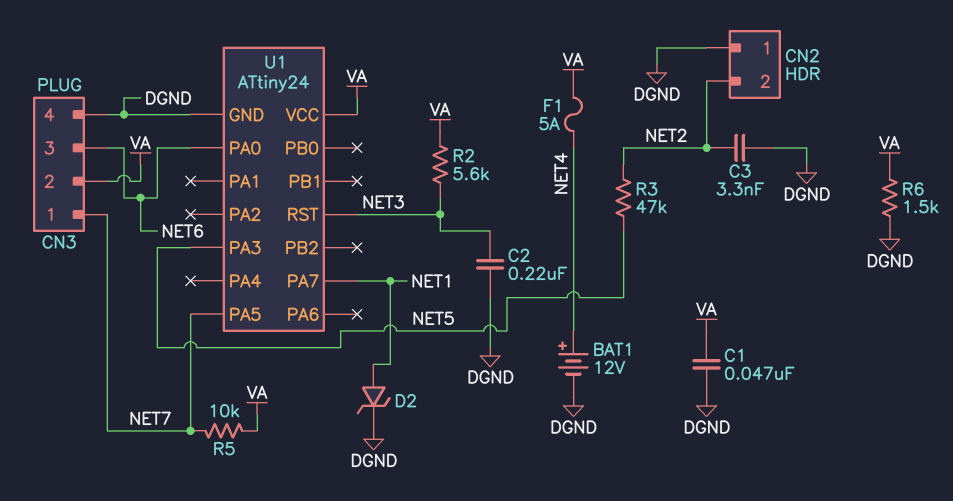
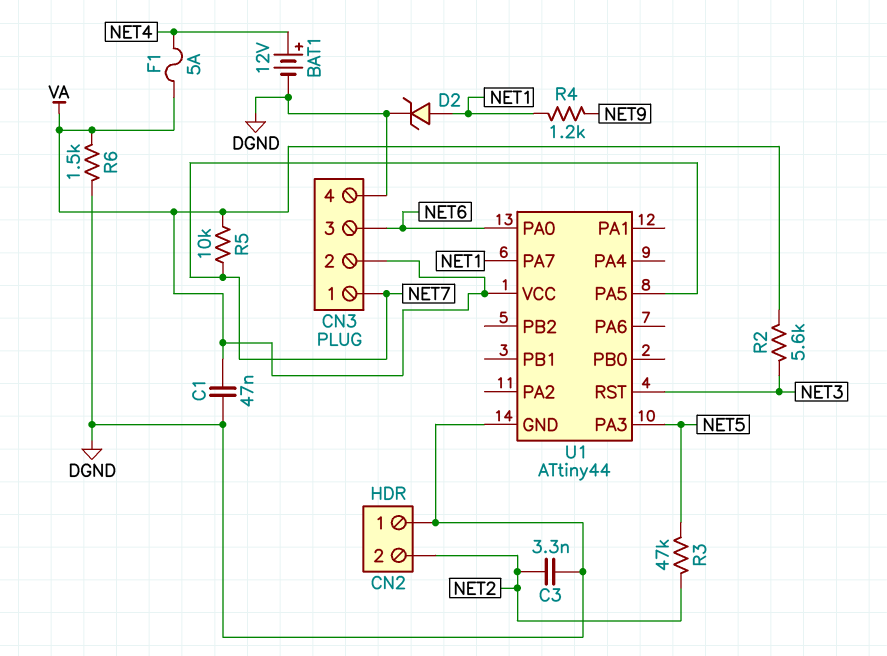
C2: 220nF (DGND, NET3) -> none
R4: none -> 1.2k (NET1, NET9)
U1: ATtiny24 -> ATtiny44

